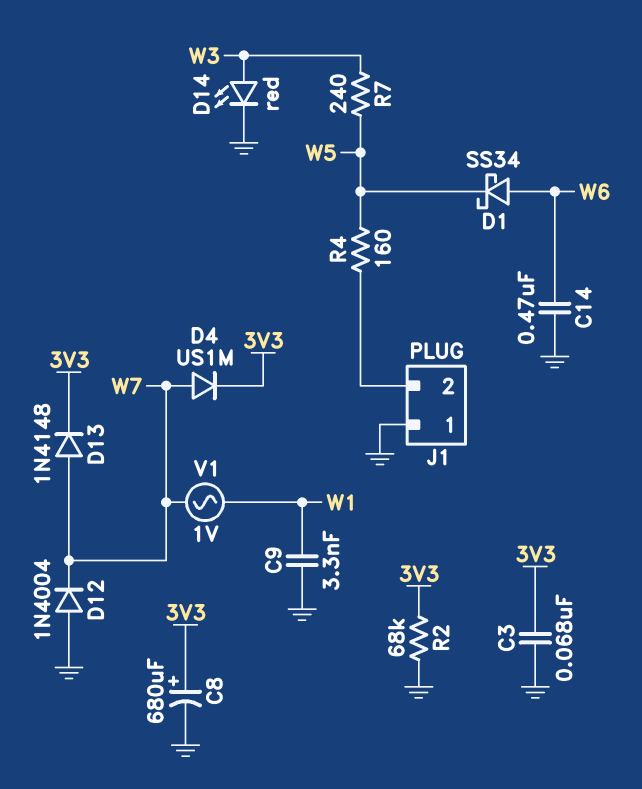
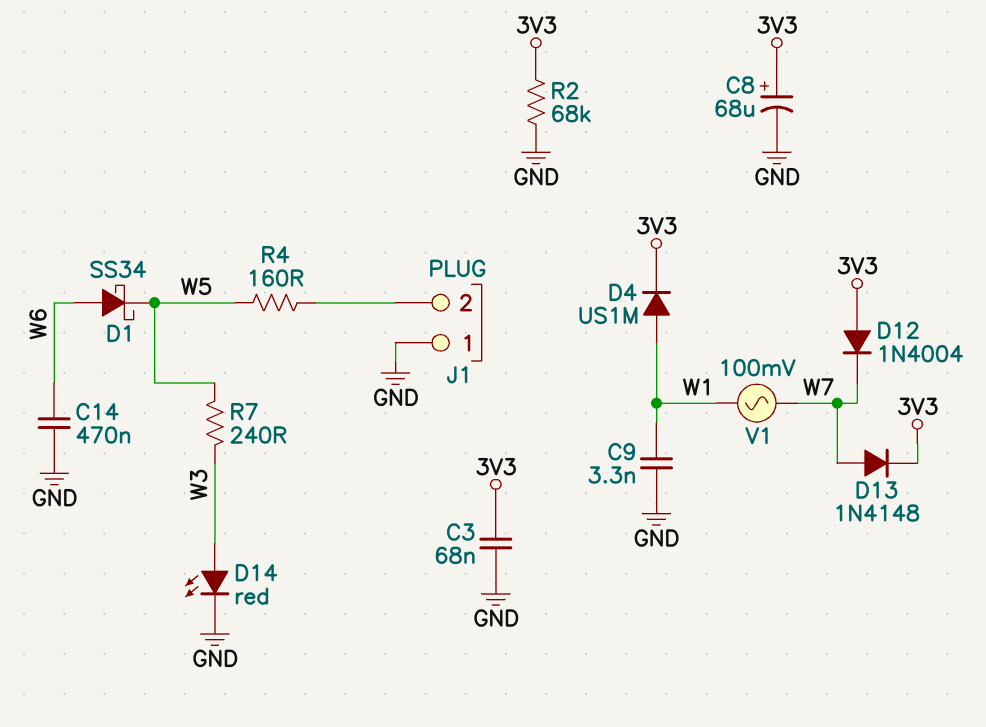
C8: 680uF (plus 3V3, minus GND) -> 68uF (plus 3V3, minus GND)
D4: diode US1M (A W7, K 3V3) -> diode US1M (A W1, K 3V3)
D12: diode 1N4004 (A GND, K W7) -> diode 1N4004 (A 3V3, K W7)
V1: AC 1V (W1, W7) -> AC 100mV (W1, W7)

